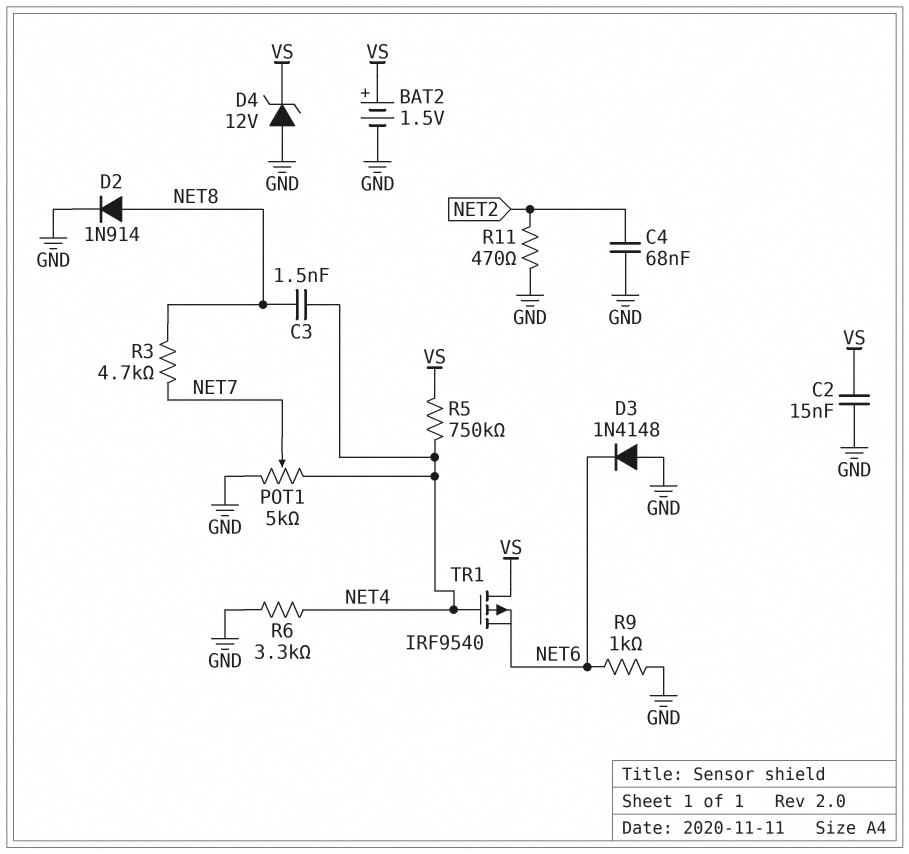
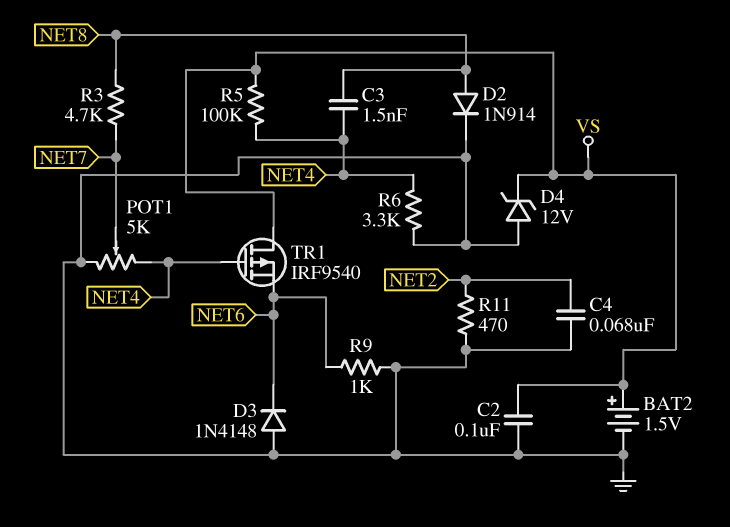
C2: 15nF (GND, VS) -> 100nF (GND, VS)
R5: 750k (NET4, VS) -> 100k (NET4, VS)

